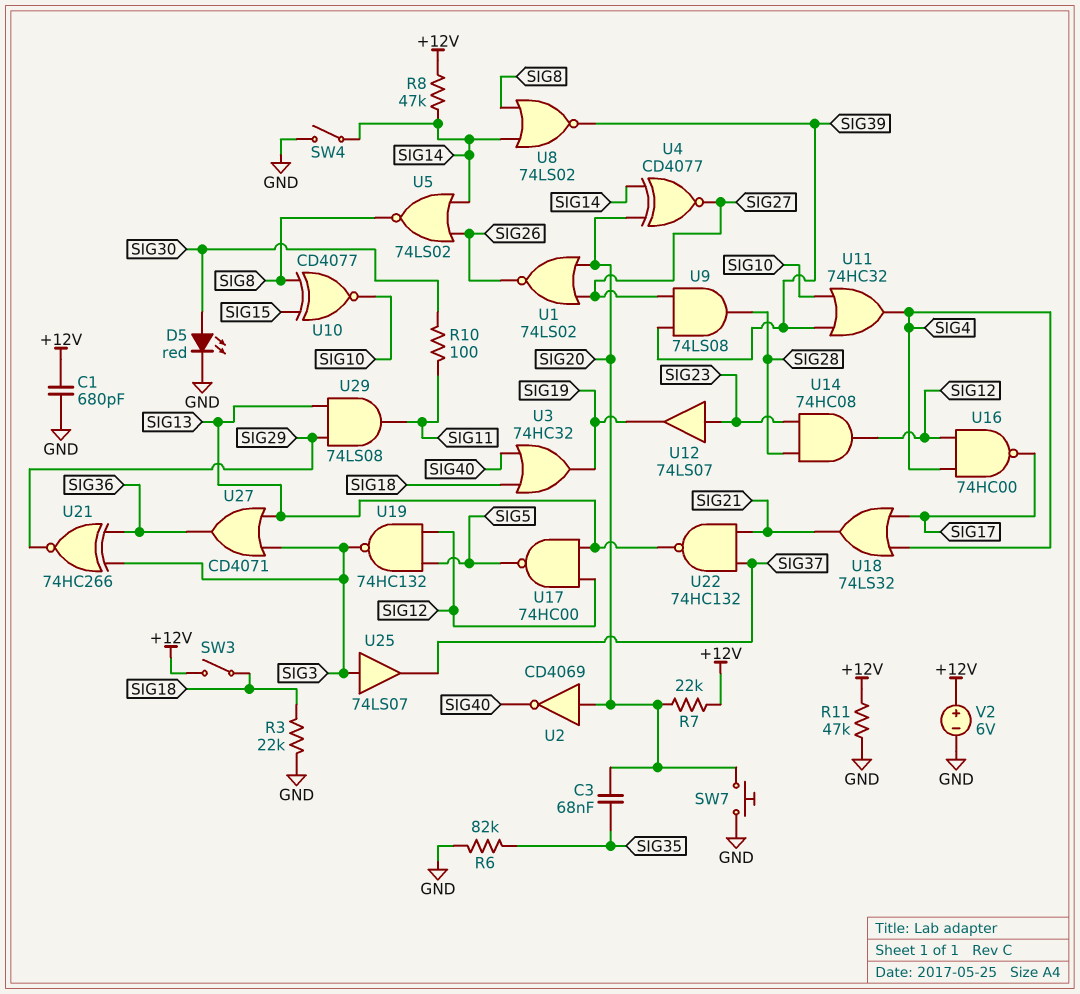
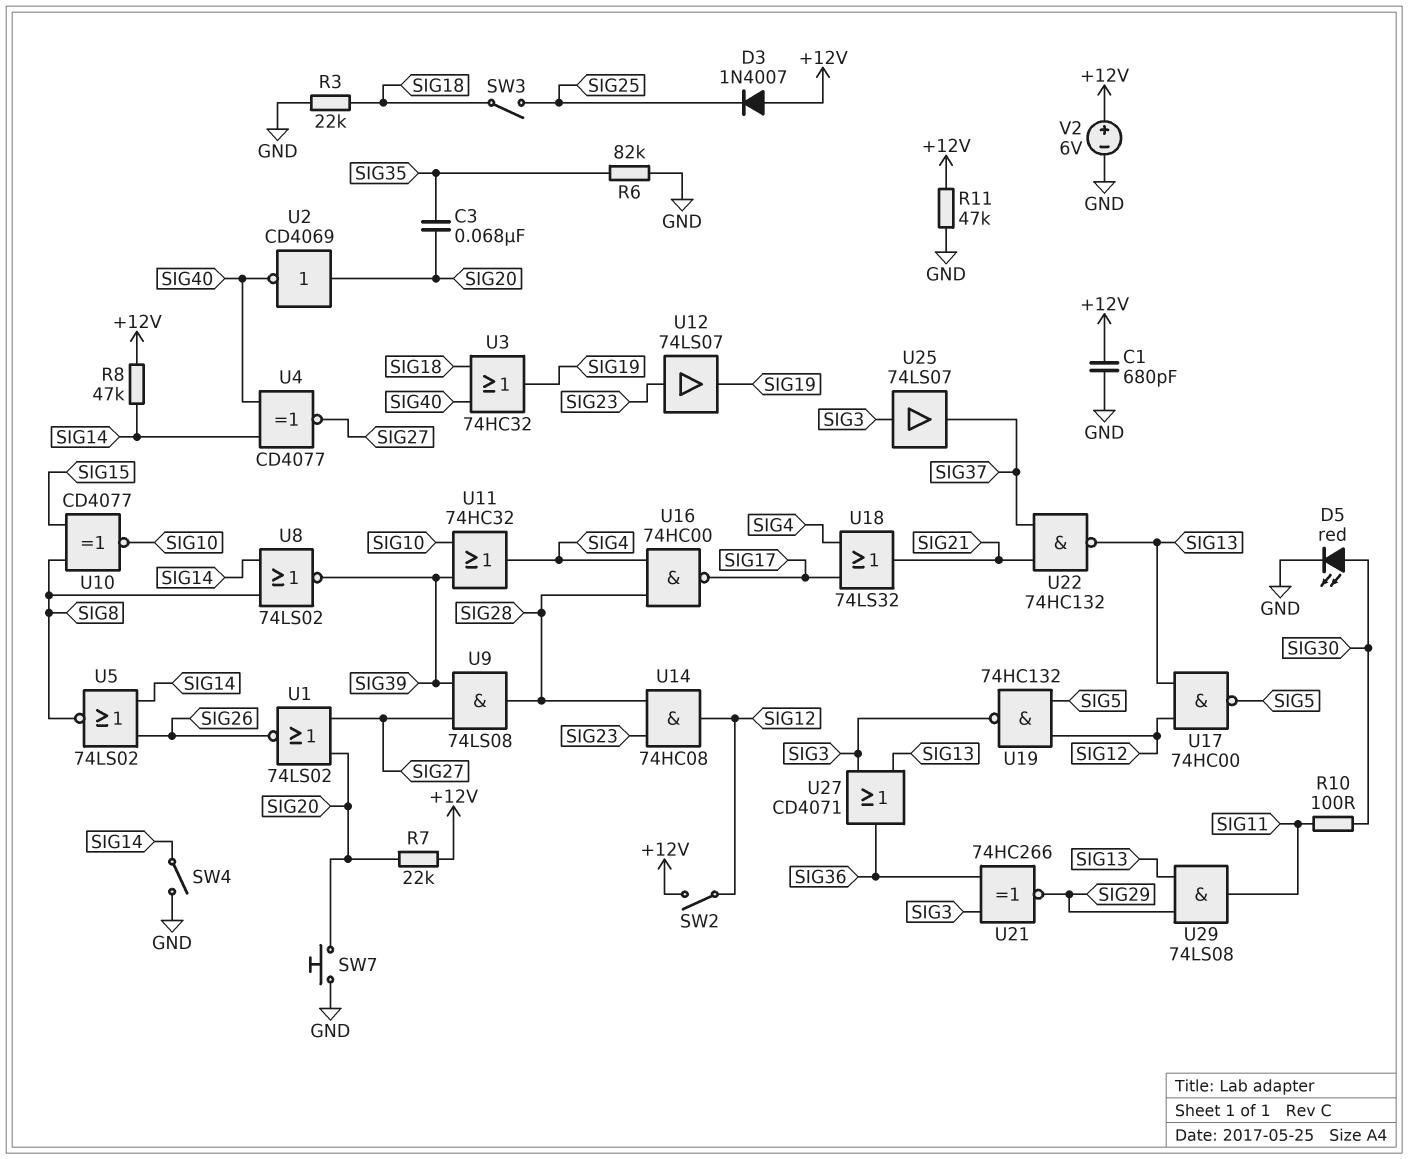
D3: none -> diode 1N4007 (A +12V, K SIG25)
SW2: none -> switch (+12V, SIG12)
SW3: switch (+12V, SIG18) -> switch (SIG18, SIG25)
U4: XNOR CD4077 (in SIG14, in SIG20, out SIG27) -> XNOR CD4077 (in SIG14, in SIG40, out SIG27)
U16: NAND 74HC00 (in SIG4, in SIG12, out SIG17) -> NAND 74HC00 (in SIG4, in SIG28, out SIG17)

